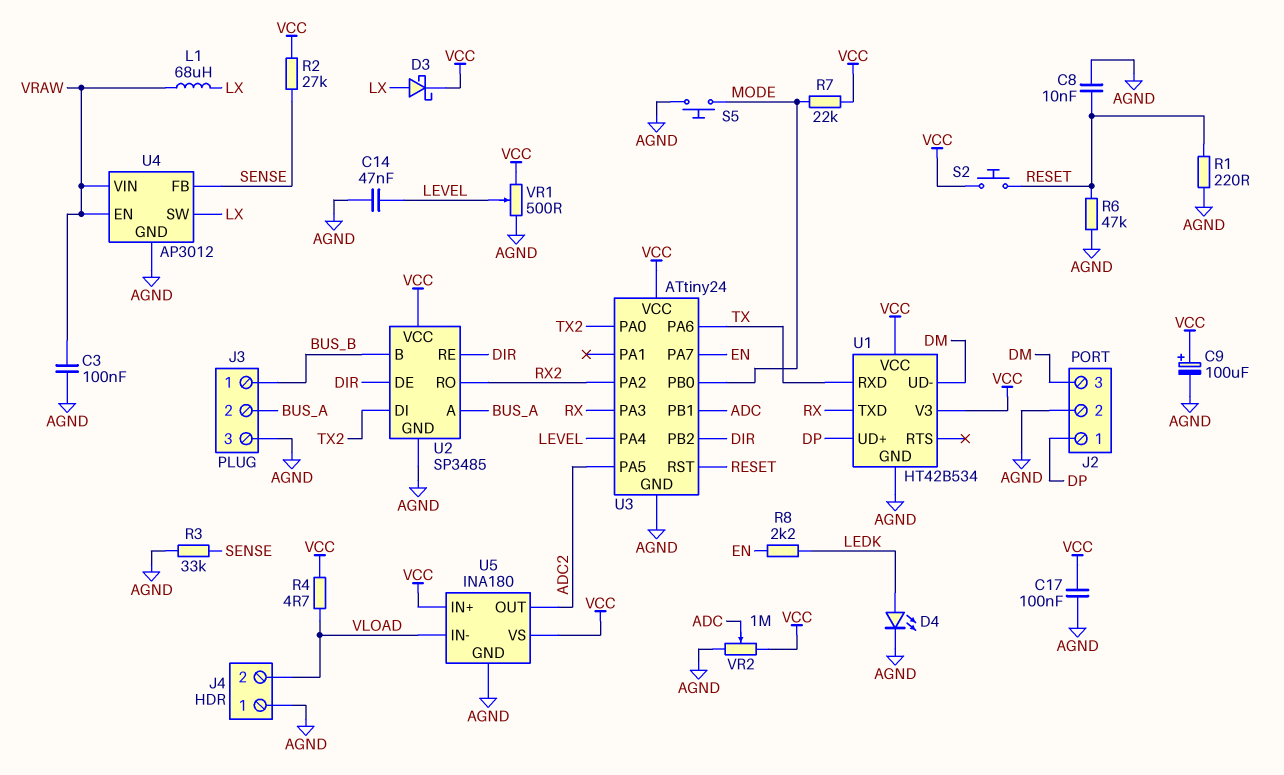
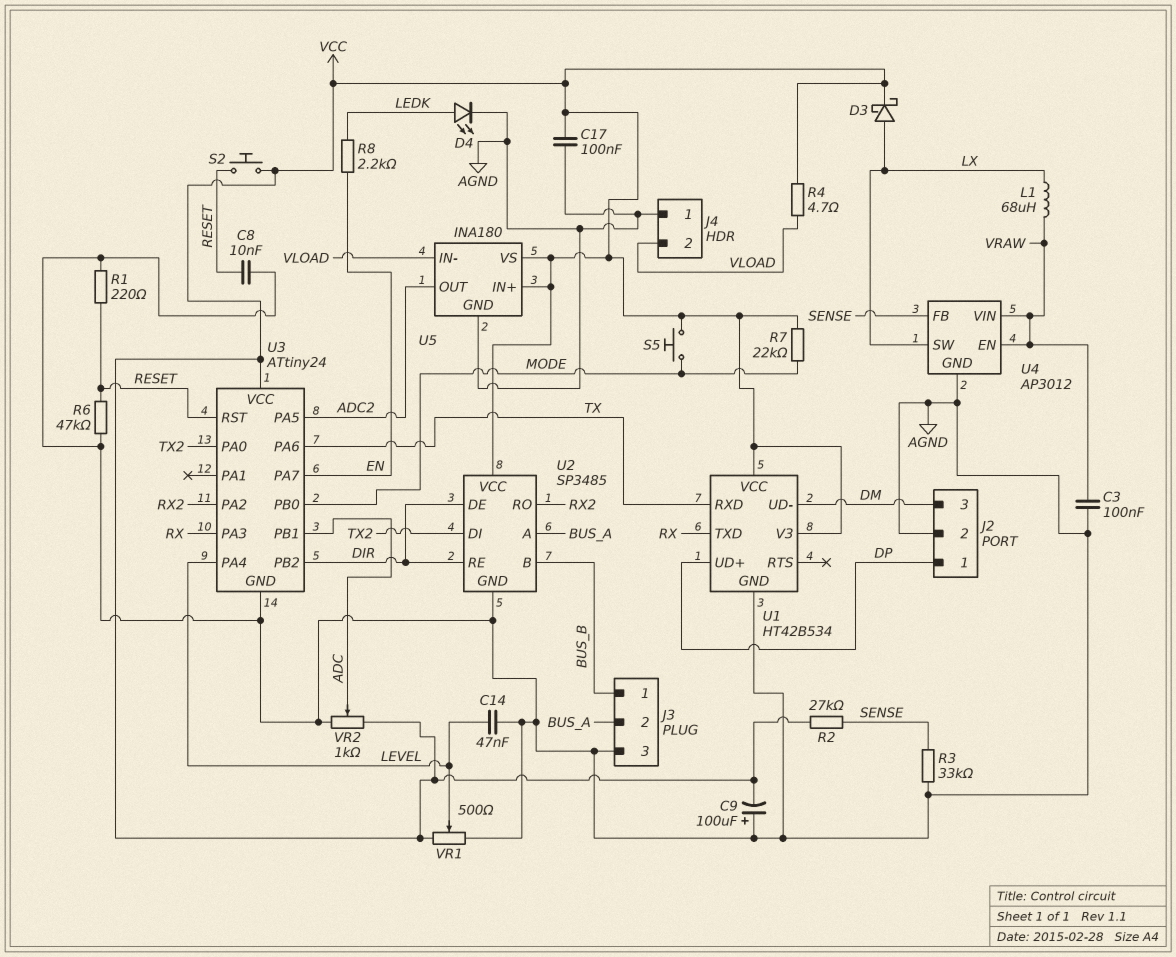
C9: 100uF (plus VCC, minus AGND) -> 100uF (plus AGND, minus VCC)
S5: button (AGND, MODE) -> button (MODE, VCC)
VR2: 1M (AGND, VCC, wiper ADC) -> 1k (AGND, VCC, wiper ADC)

